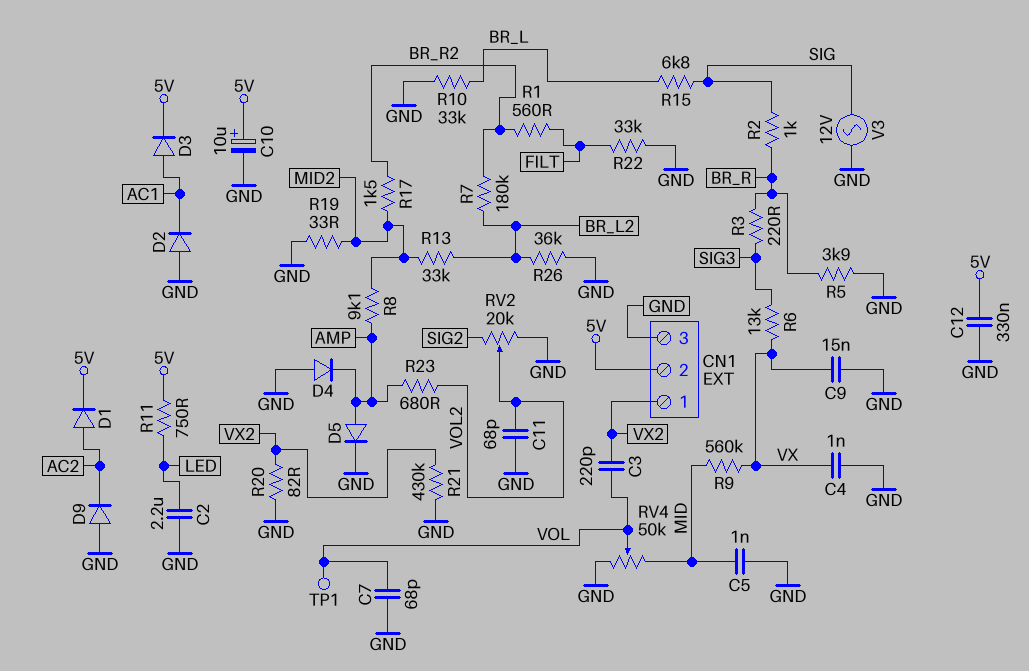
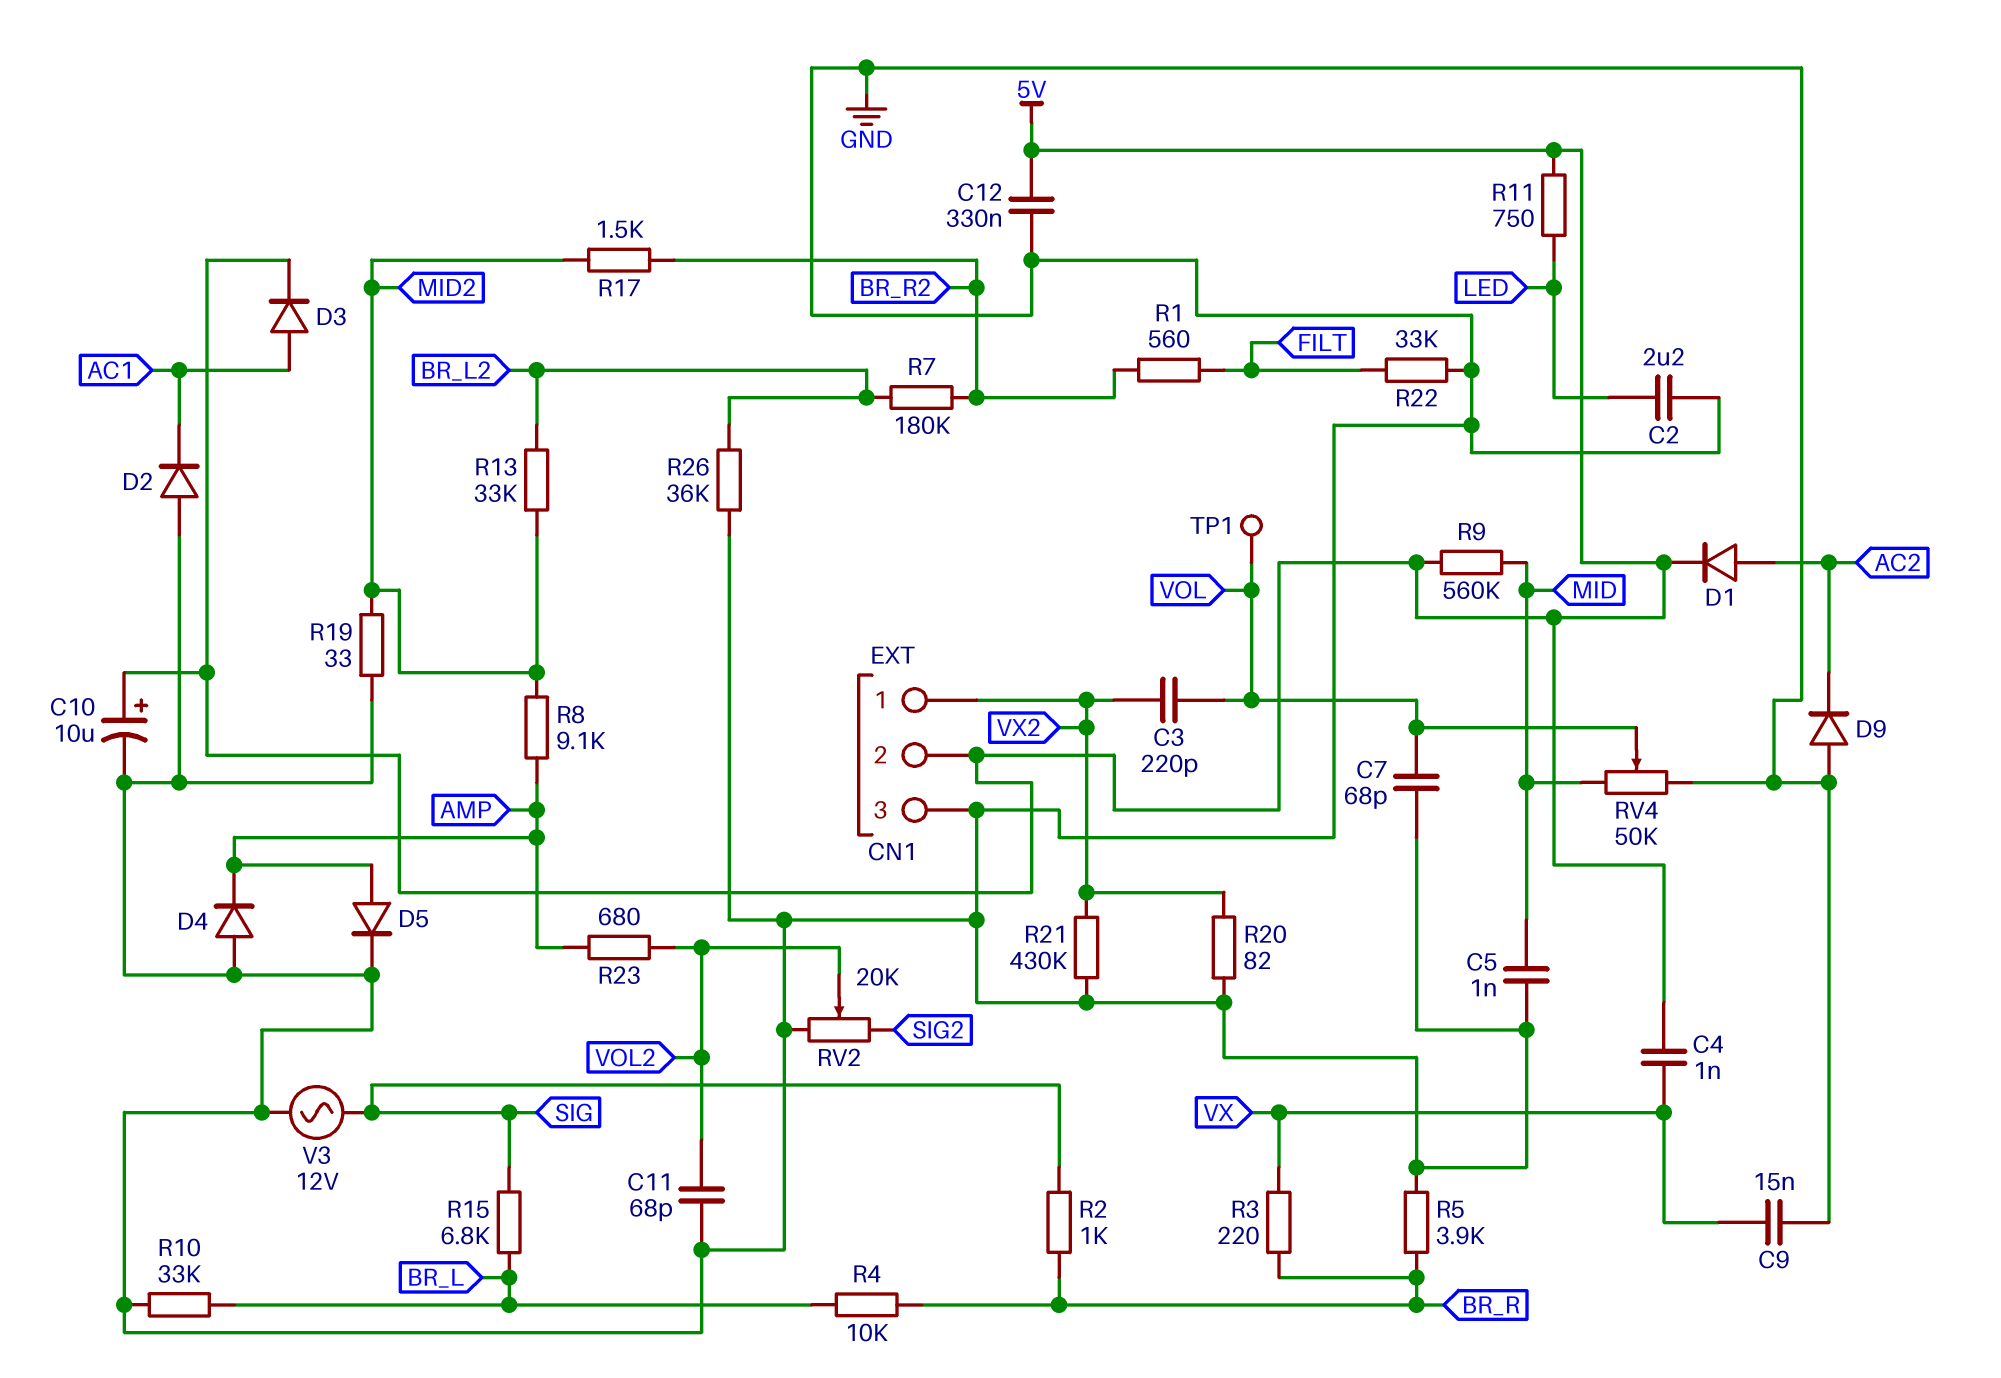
C4: 1nF (GND, VX) -> 1nF (5V, VX)
R3: 220 (BR_R, SIG3) -> 220 (BR_R, VX)
R4: none -> 10k (BR_L, BR_R)
R6: 13k (SIG3, VX) -> none
R9: 560k (MID, VX) -> 560k (5V, MID)

